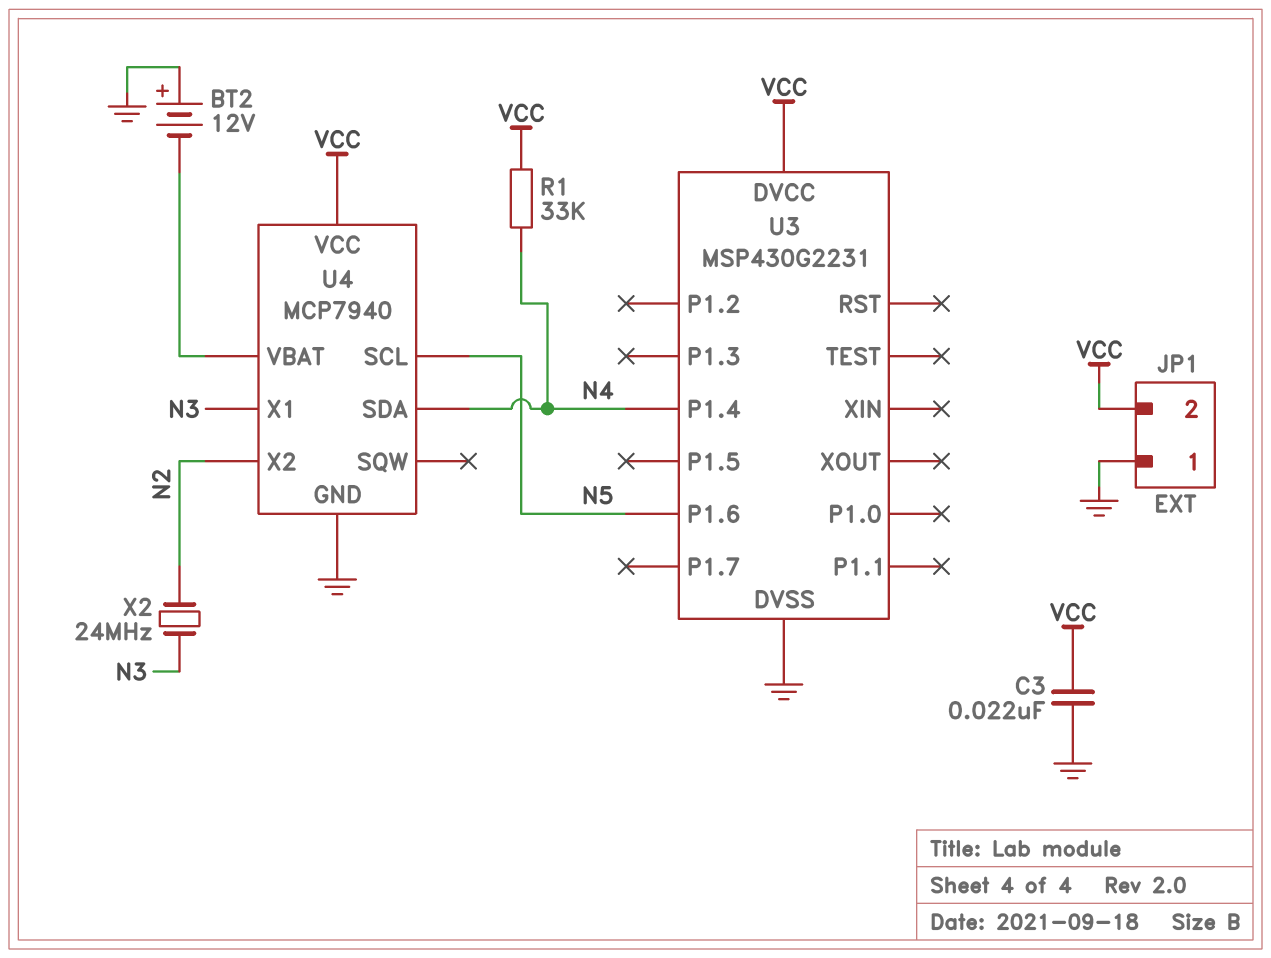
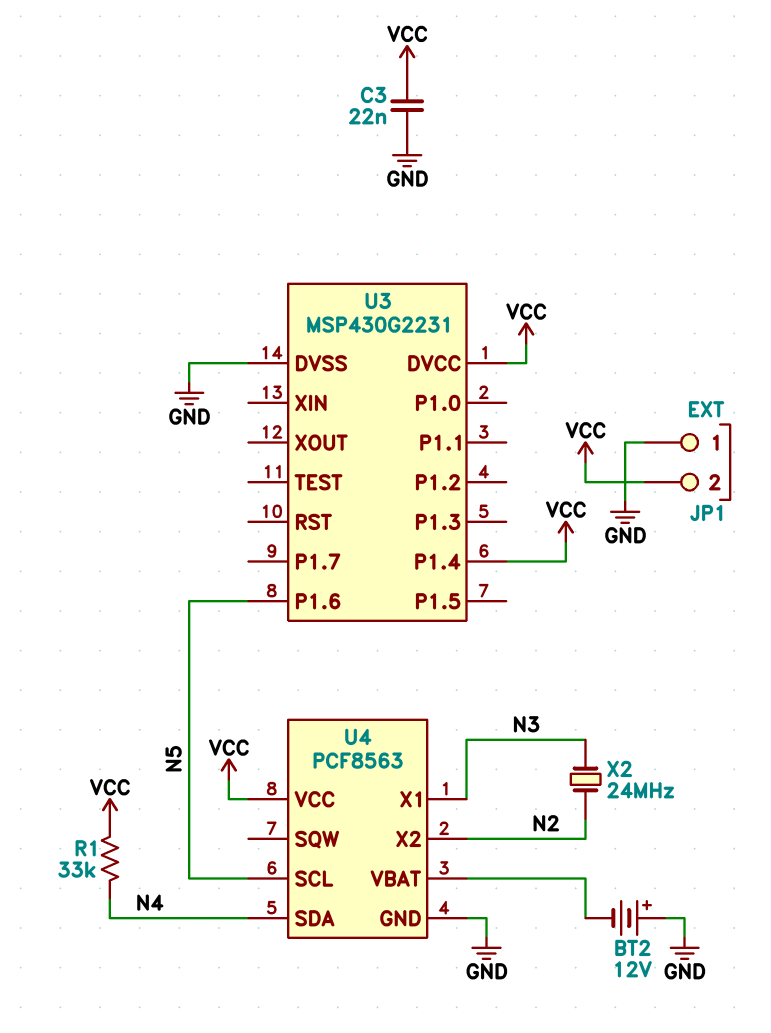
U3 pin P1.4: N4 -> VCC
U4: MCP7940 -> PCF8563

